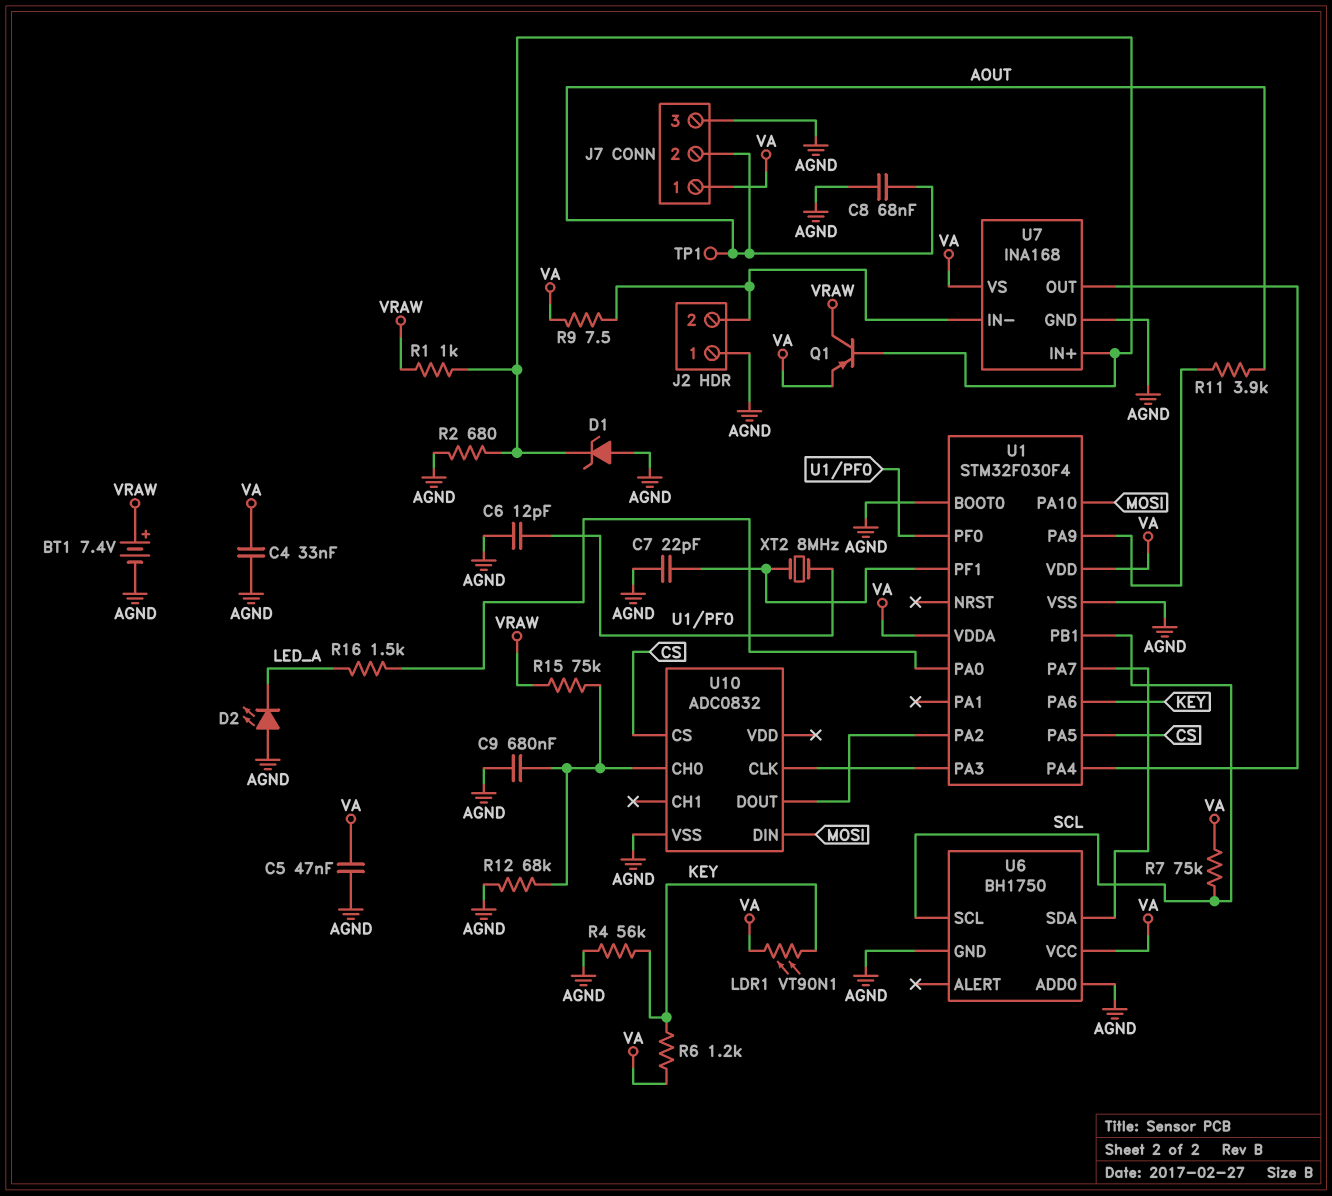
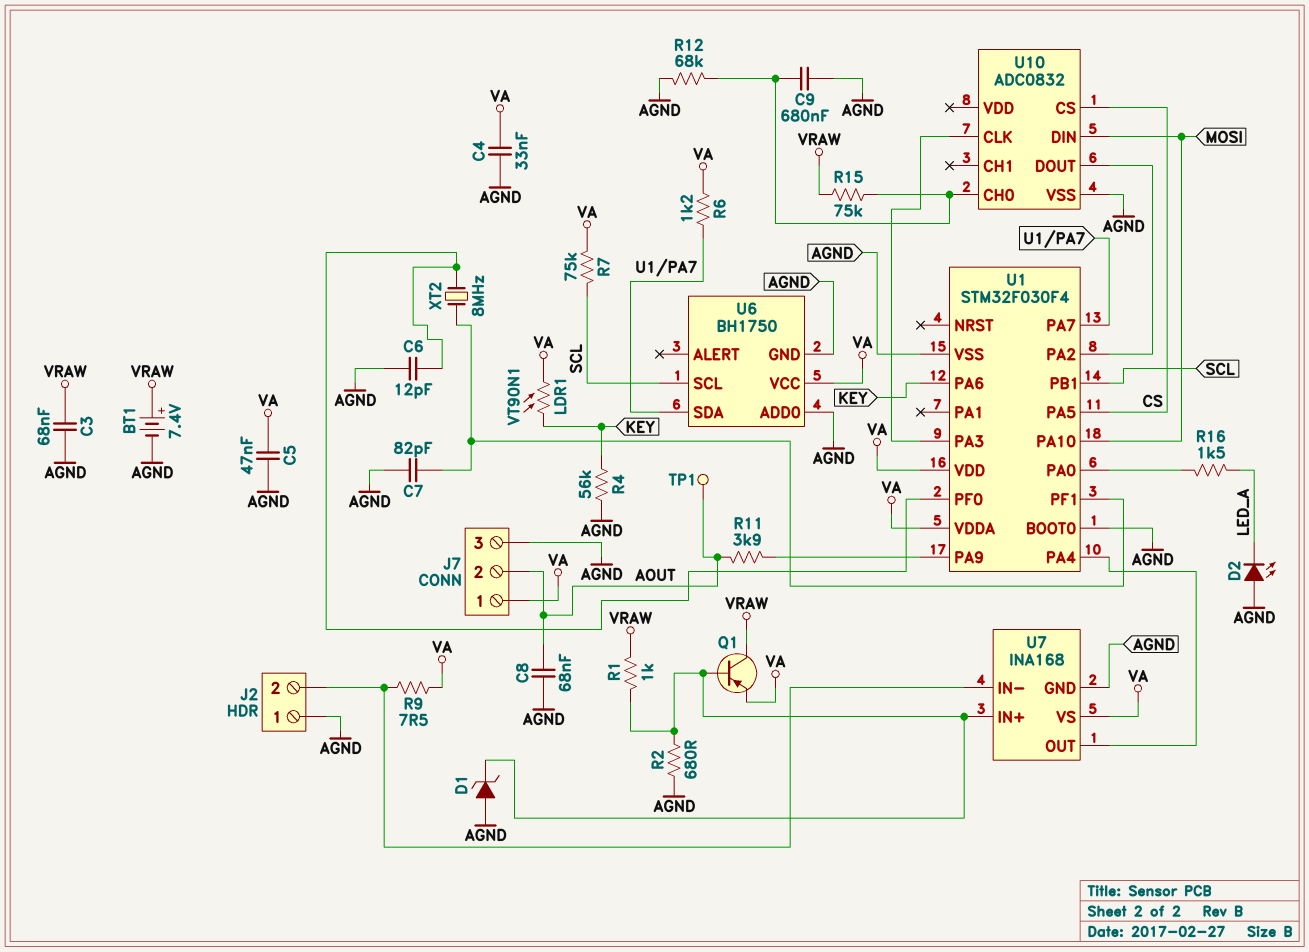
C3: none -> 68nF (AGND, VRAW)
C7: 22pF (AGND, U1/PF1) -> 82pF (AGND, U1/PF1)
R6: 1.2k (KEY, VA) -> 1.2k (U1/PA7, VA)

